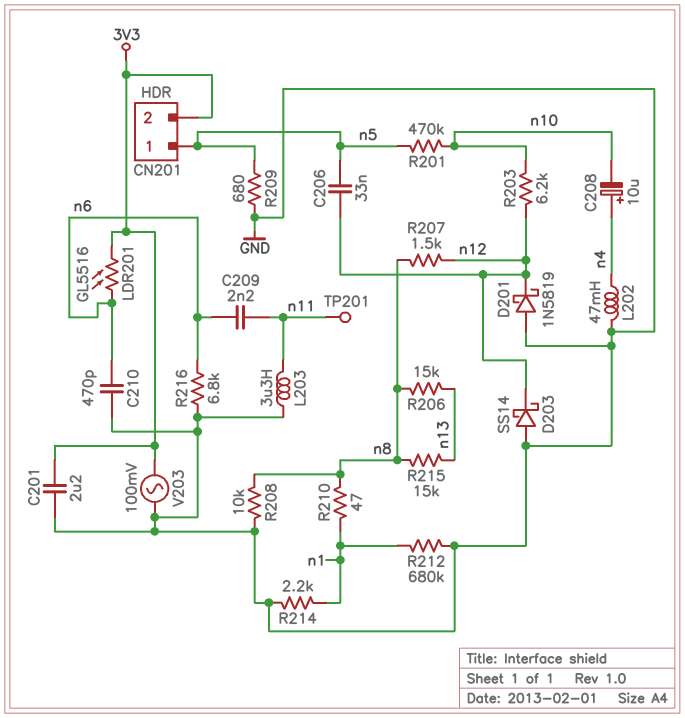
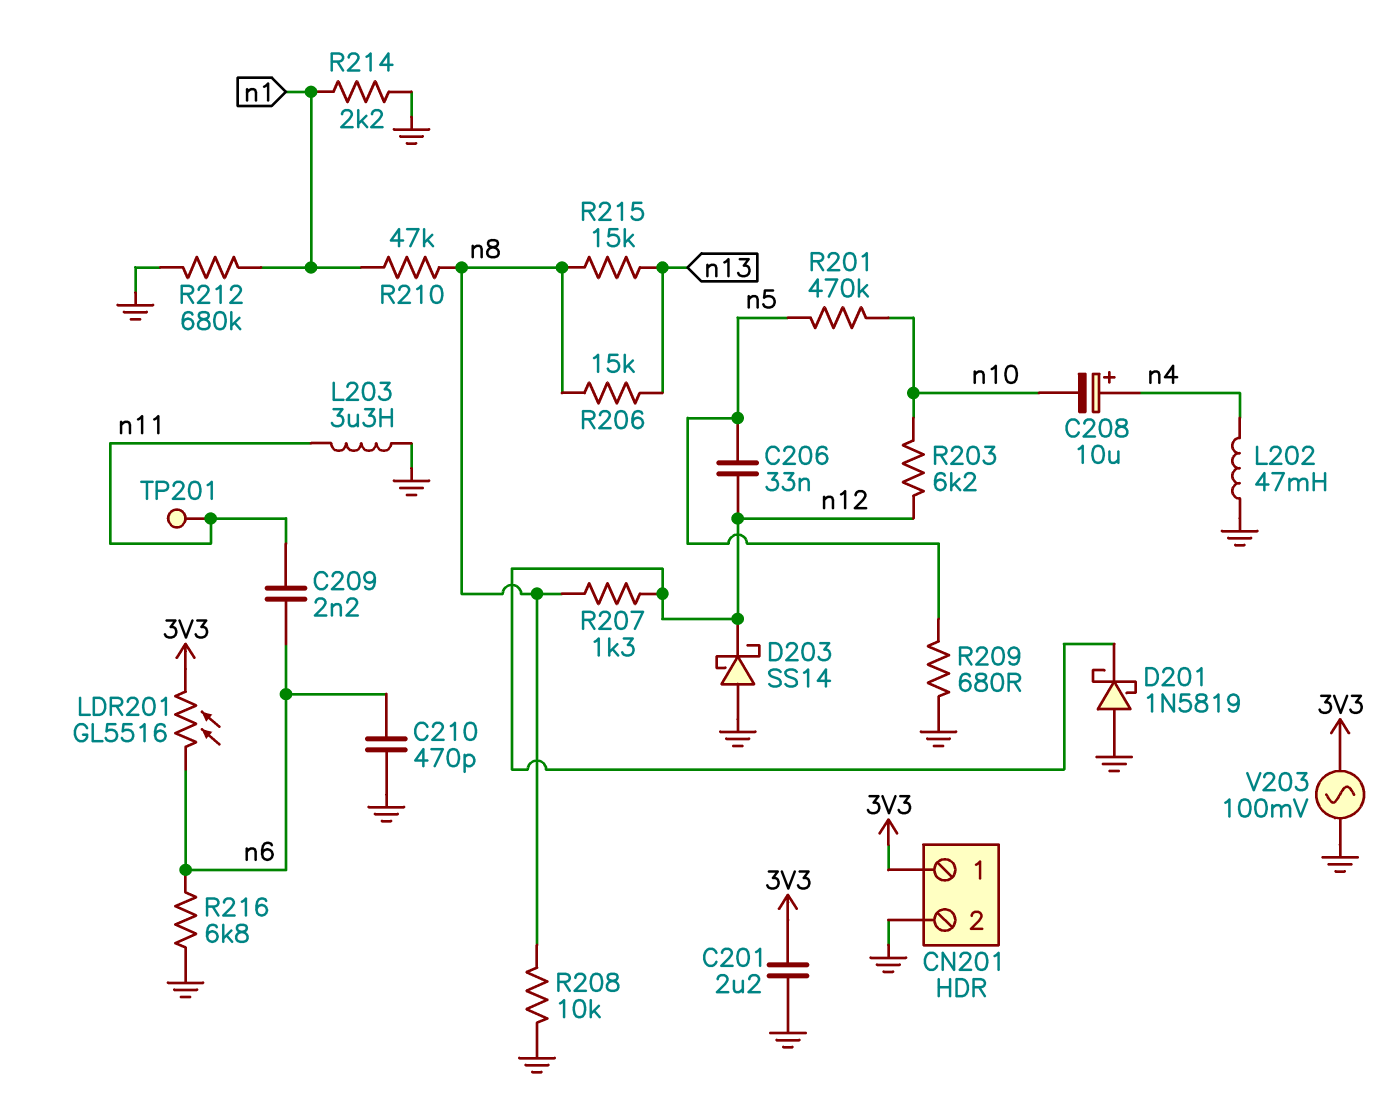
CN201 pin 1: n5 -> 3V3
CN201 pin 2: 3V3 -> GND
R207: 1.5k (n8, n12) -> 1.3k (n8, n12)
R210: 47 (n1, n8) -> 47k (n1, n8)

